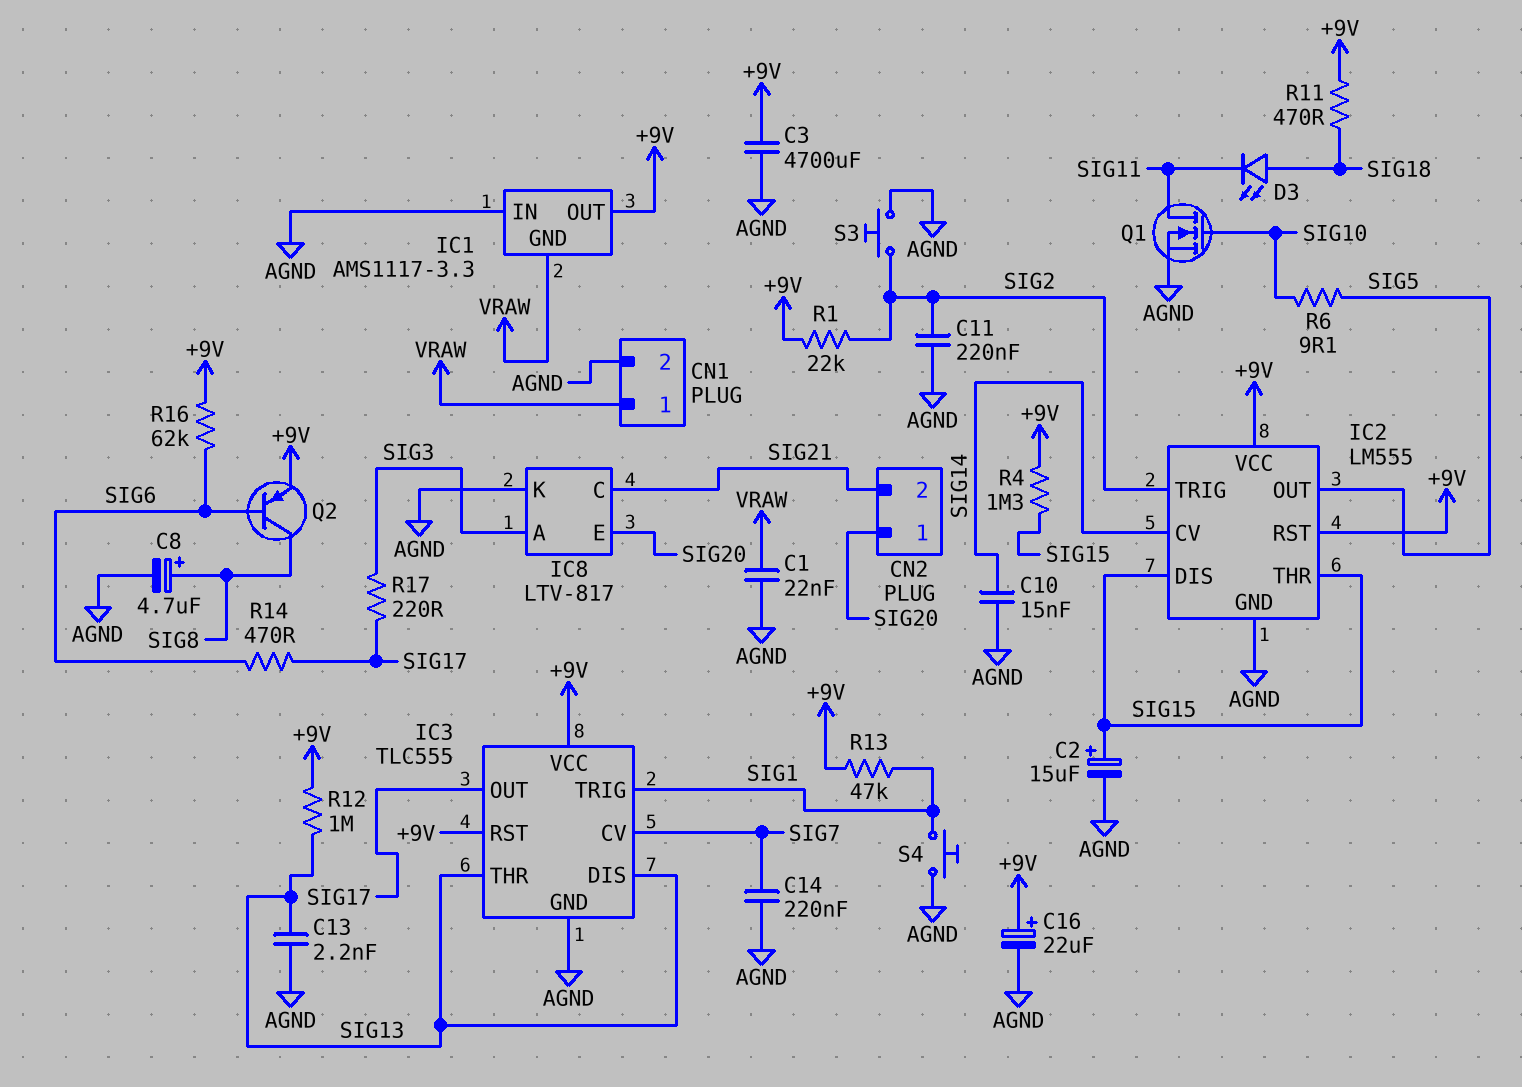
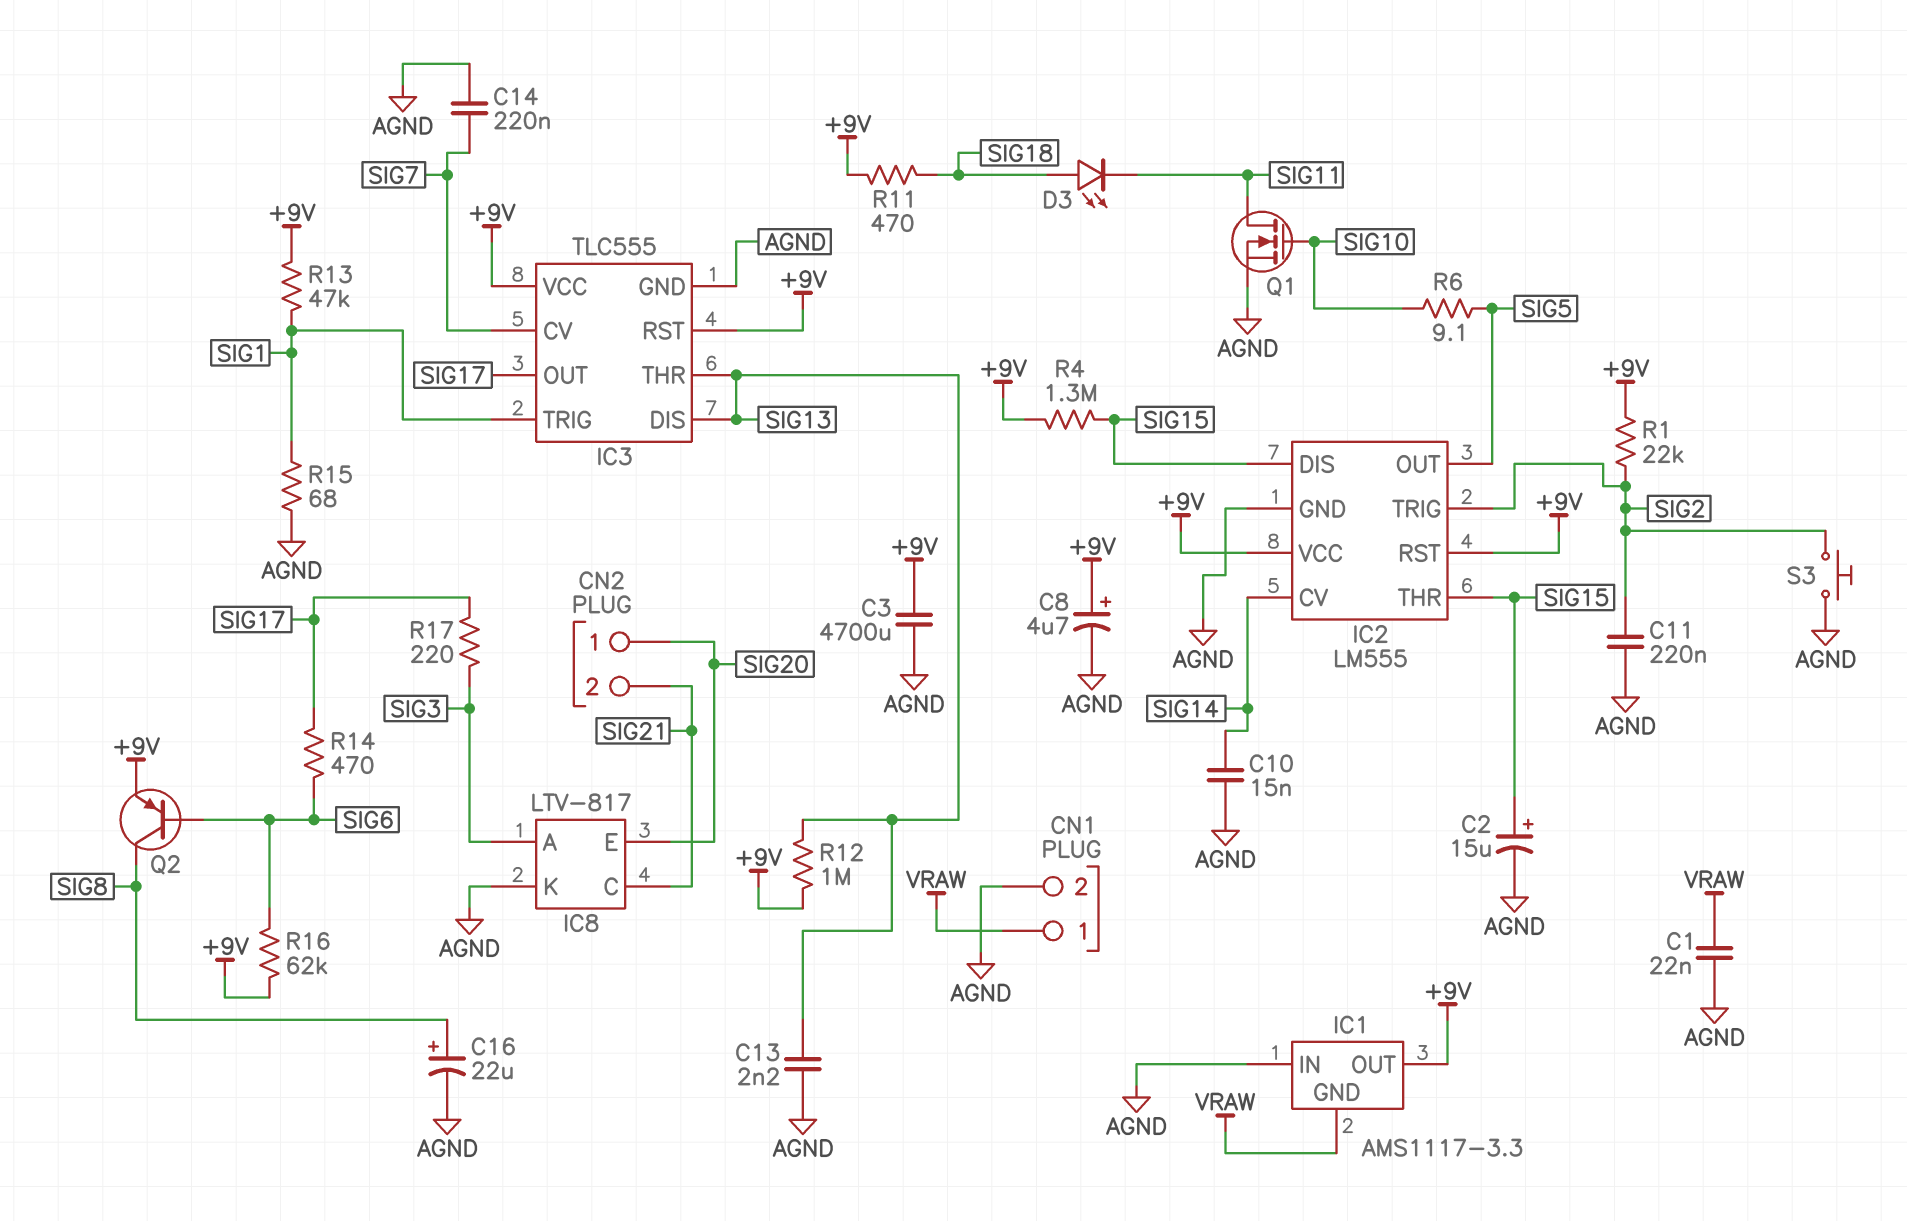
C8: 4.7uF (plus SIG8, minus AGND) -> 4.7uF (plus +9V, minus AGND)
C16: 22uF (plus +9V, minus AGND) -> 22uF (plus SIG8, minus AGND)
R15: none -> 68 (AGND, SIG1)
S4: button (AGND, SIG1) -> none

